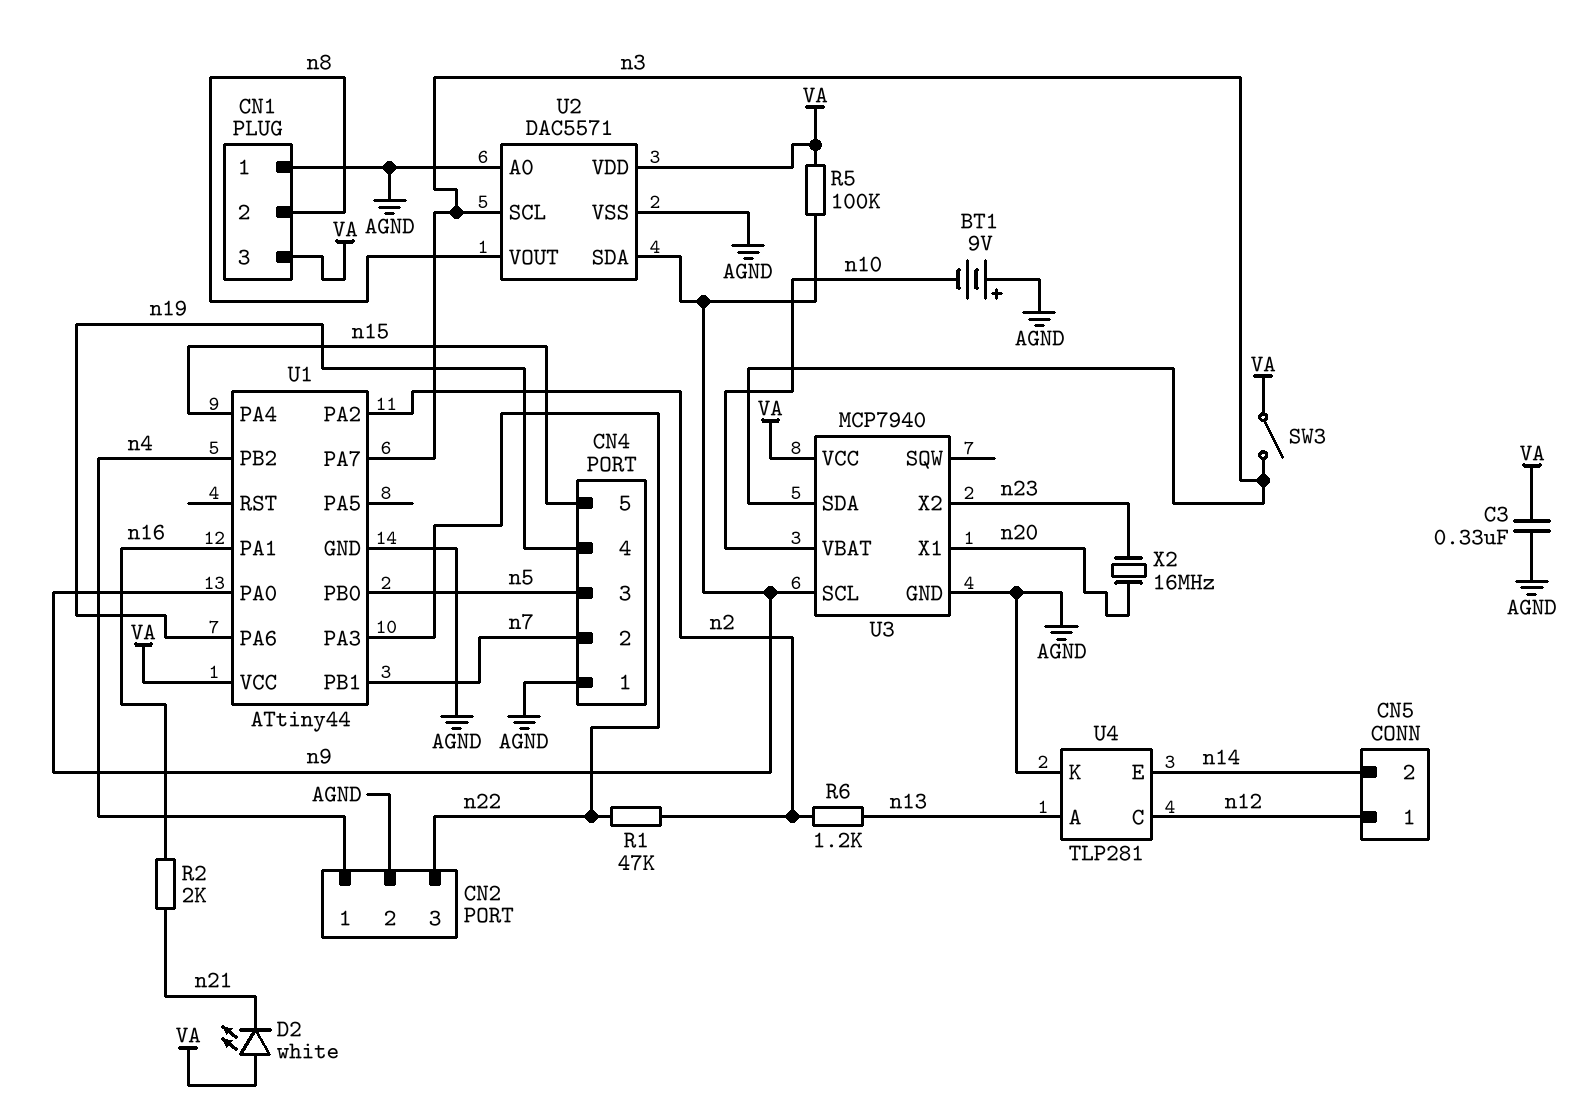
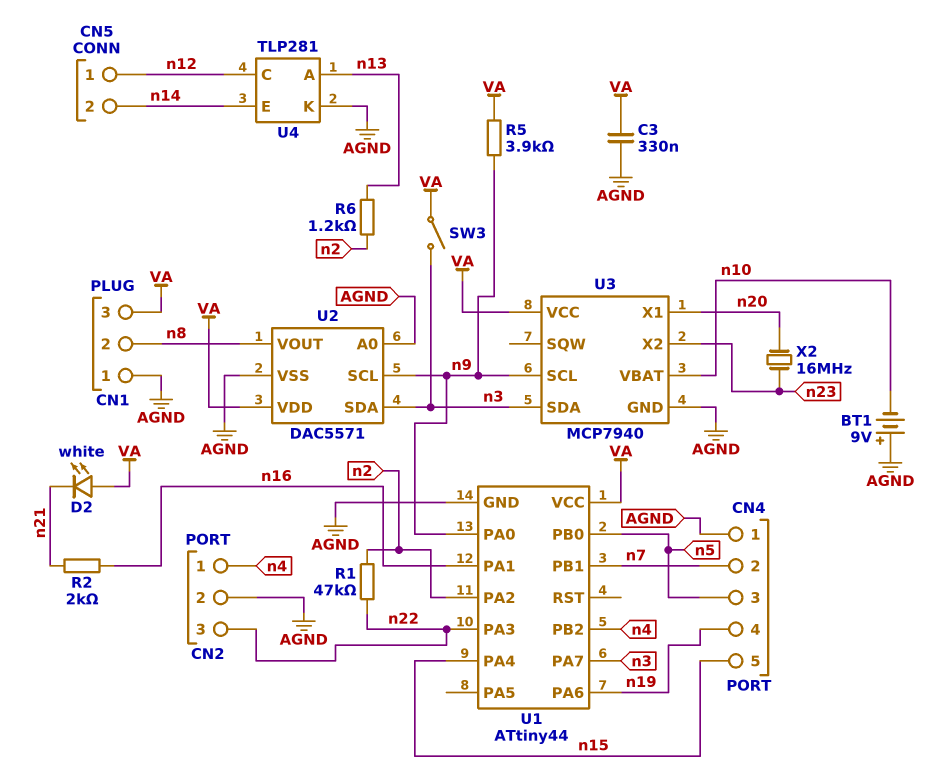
R5: 100k (VA, n9) -> 3.9k (VA, n9)
U2 pin SCL: n3 -> n9
U2 pin SDA: n9 -> n3

